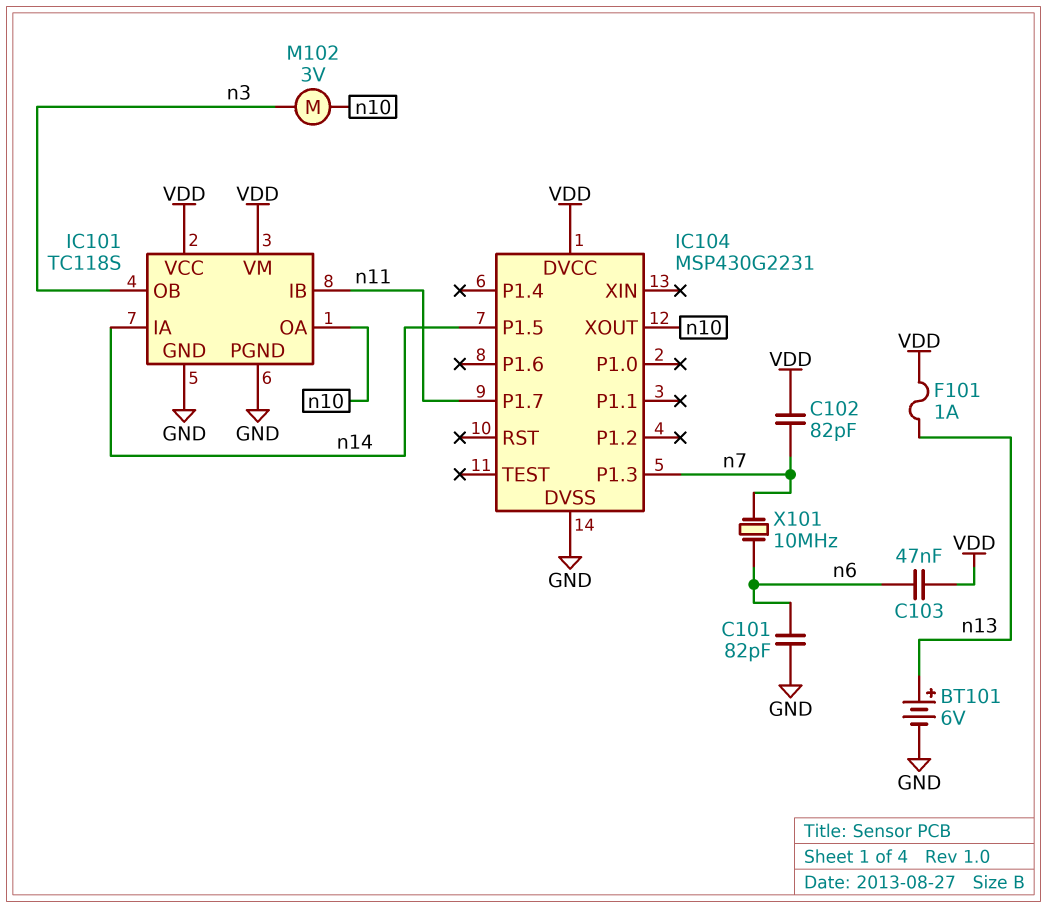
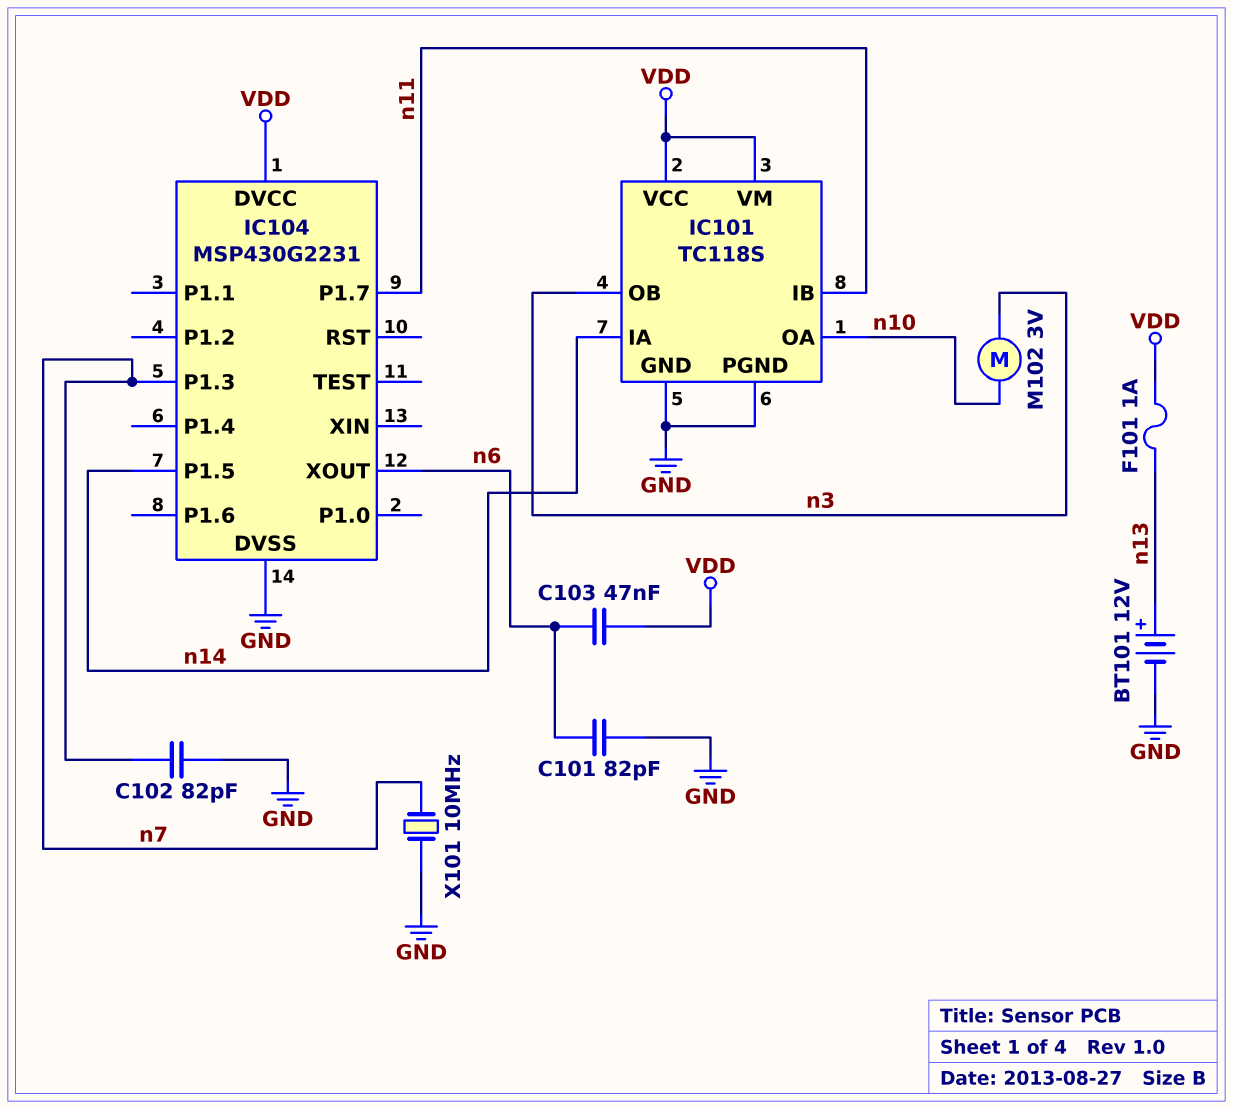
BT101: 6V (plus n13, minus GND) -> 12V (plus n13, minus GND)
C102: 82pF (VDD, n7) -> 82pF (GND, n7)
IC104 pin XOUT: n10 -> n6
X101: 10MHz (n6, n7) -> 10MHz (GND, n7)

